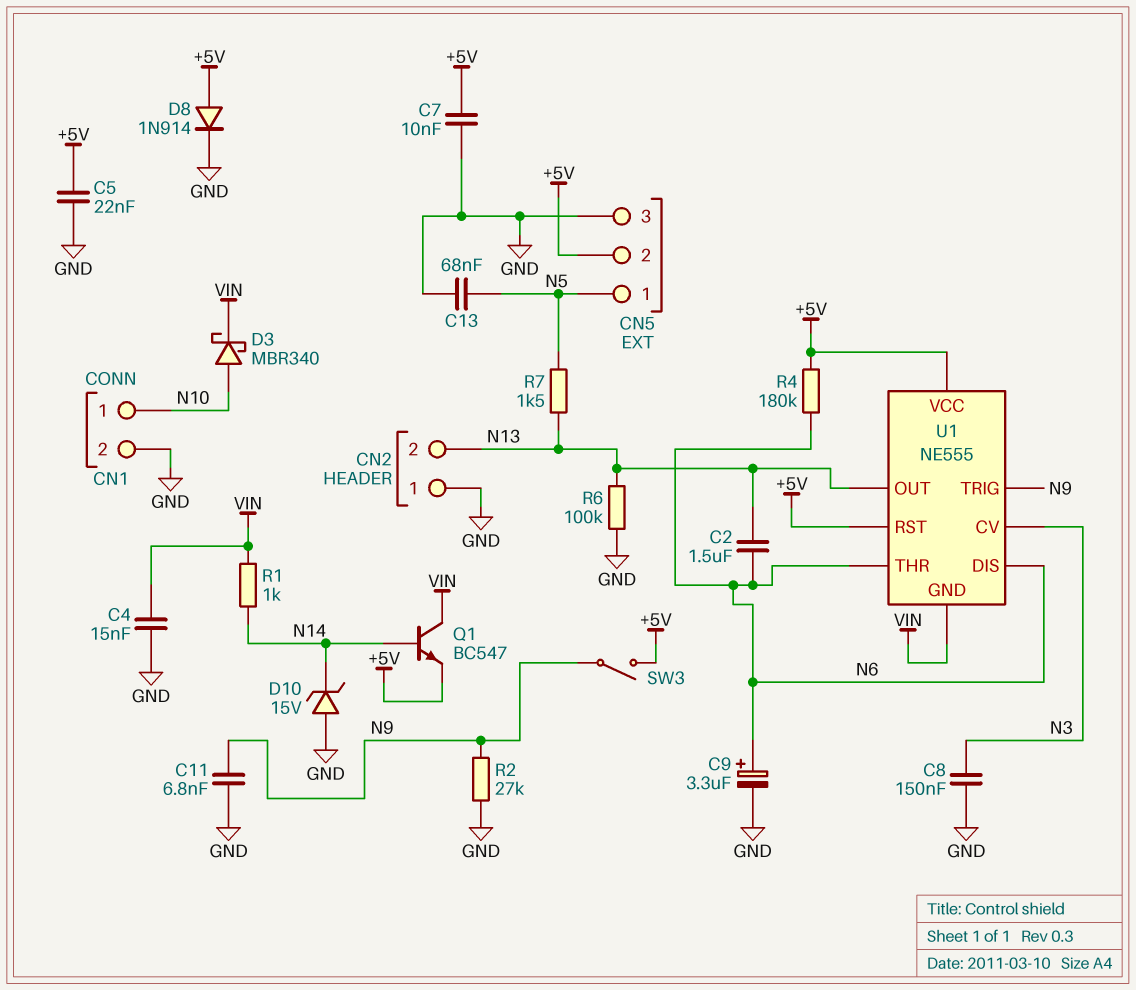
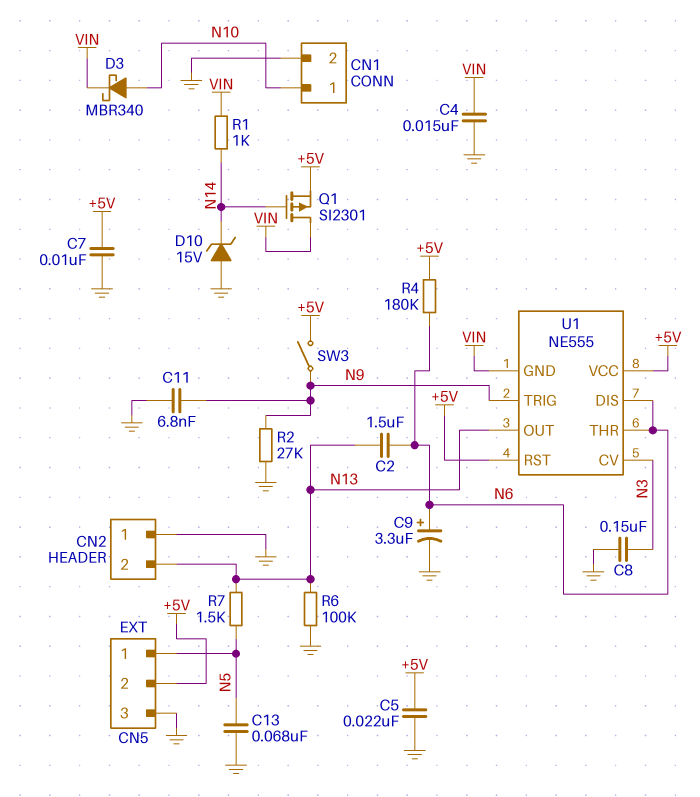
D8: diode 1N914 (A +5V, K GND) -> none
Q1: NPN BC547 (B N14, C VIN, E +5V) -> PMOS SI2301 (G N14, D VIN, S +5V)

